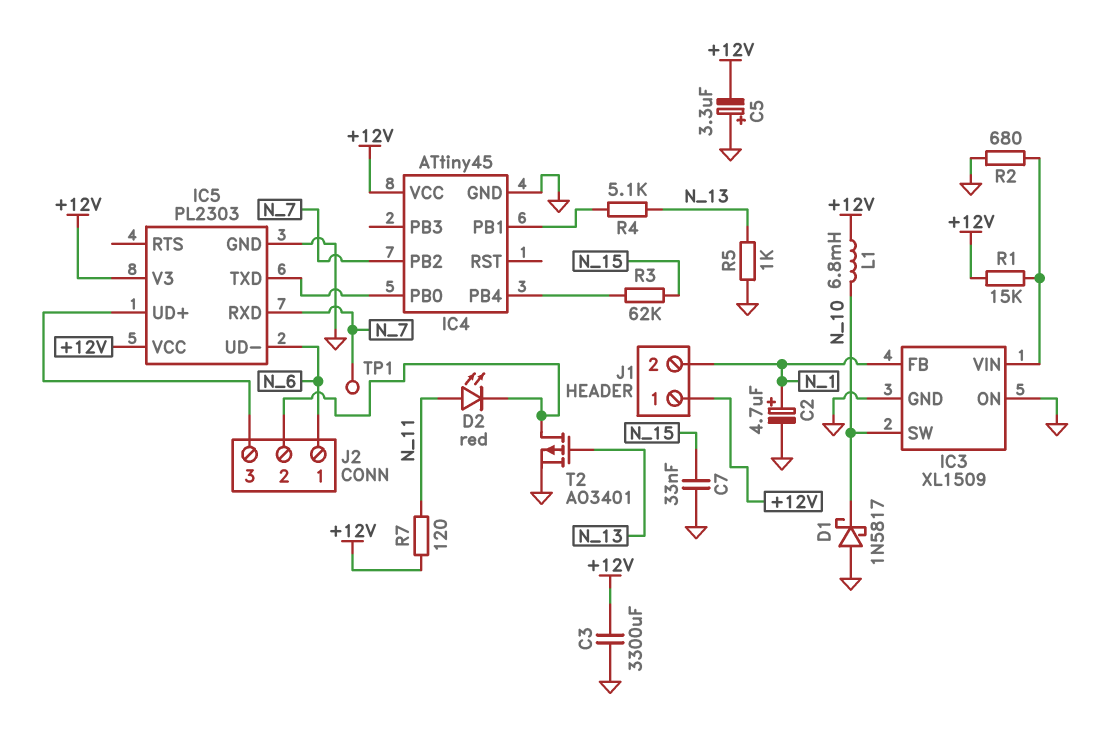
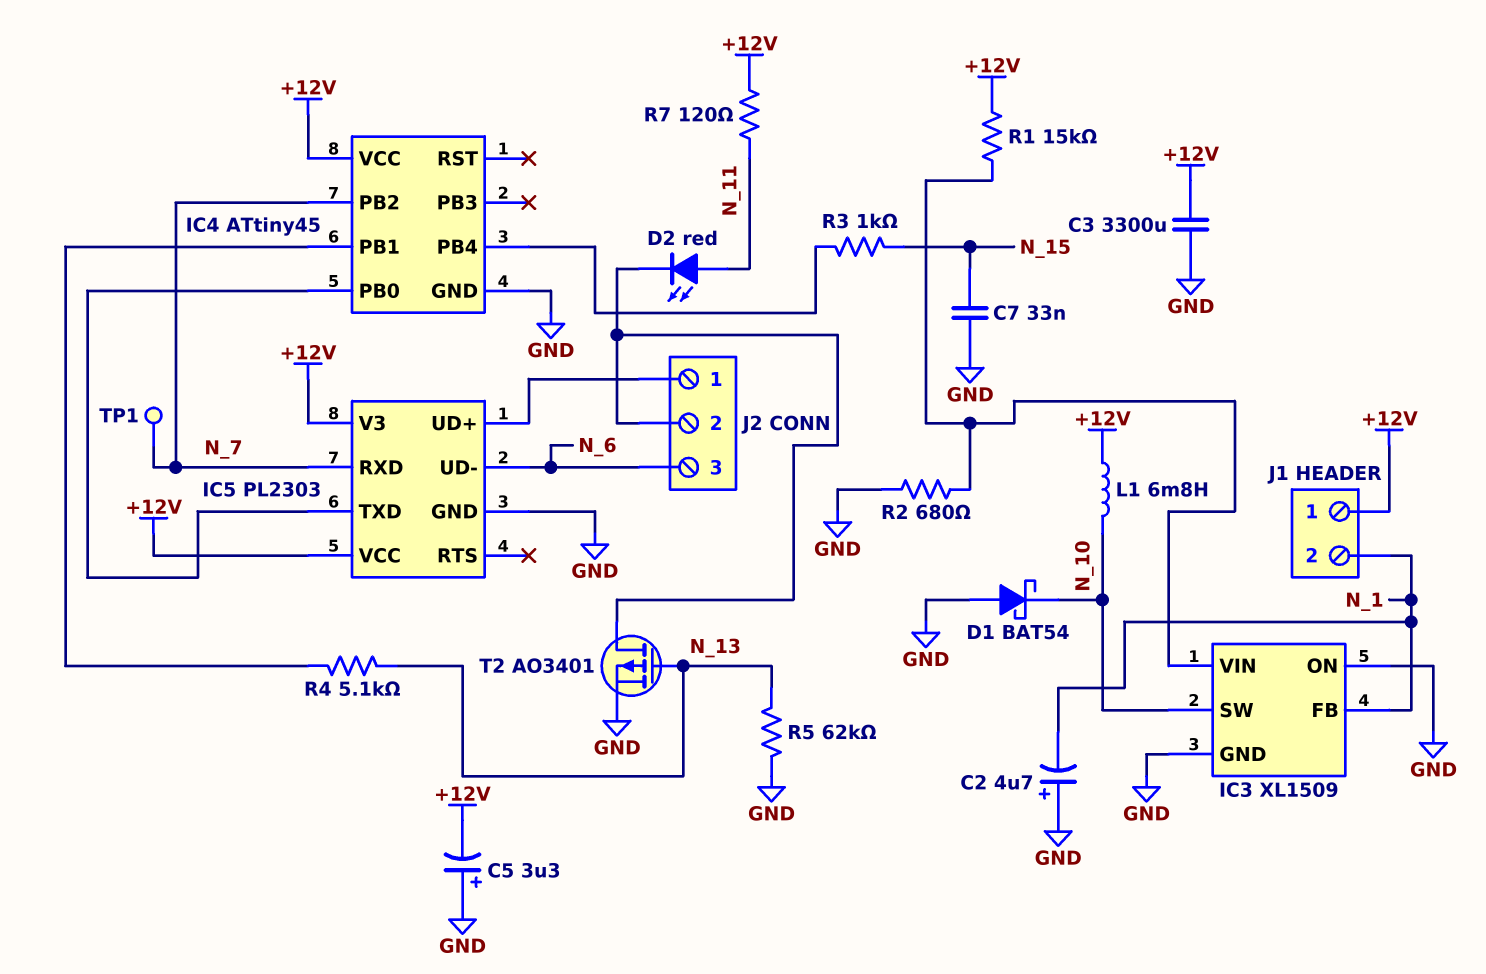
C2: 4.7uF (plus N_1, minus GND) -> 4.7uF (plus GND, minus N_1)
D1: schottky 1N5817 (A GND, K N_10) -> schottky BAT54 (A GND, K N_10)
J2 pin 1: N_6 -> IC5/UD+
J2 pin 3: IC5/UD+ -> N_6
R3: 62k (IC4/PB4, N_15) -> 1k (IC4/PB4, N_15)
R5: 1k (GND, N_13) -> 62k (GND, N_13)

